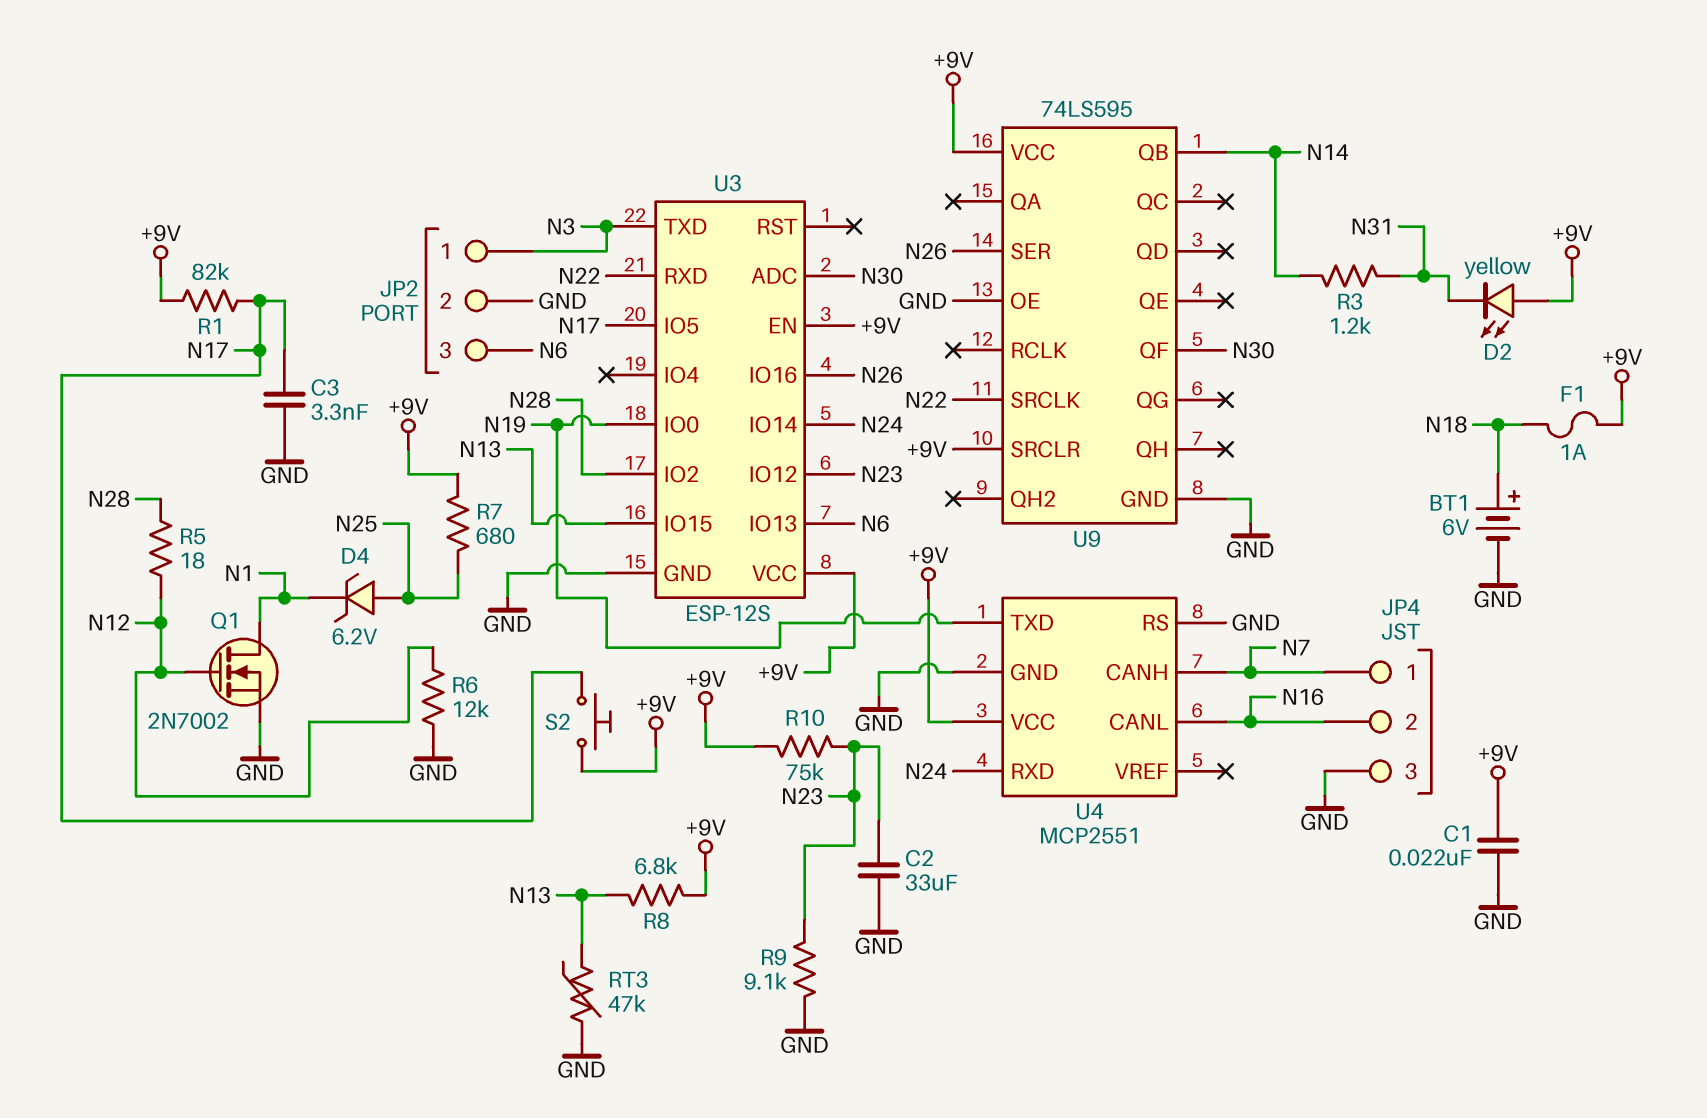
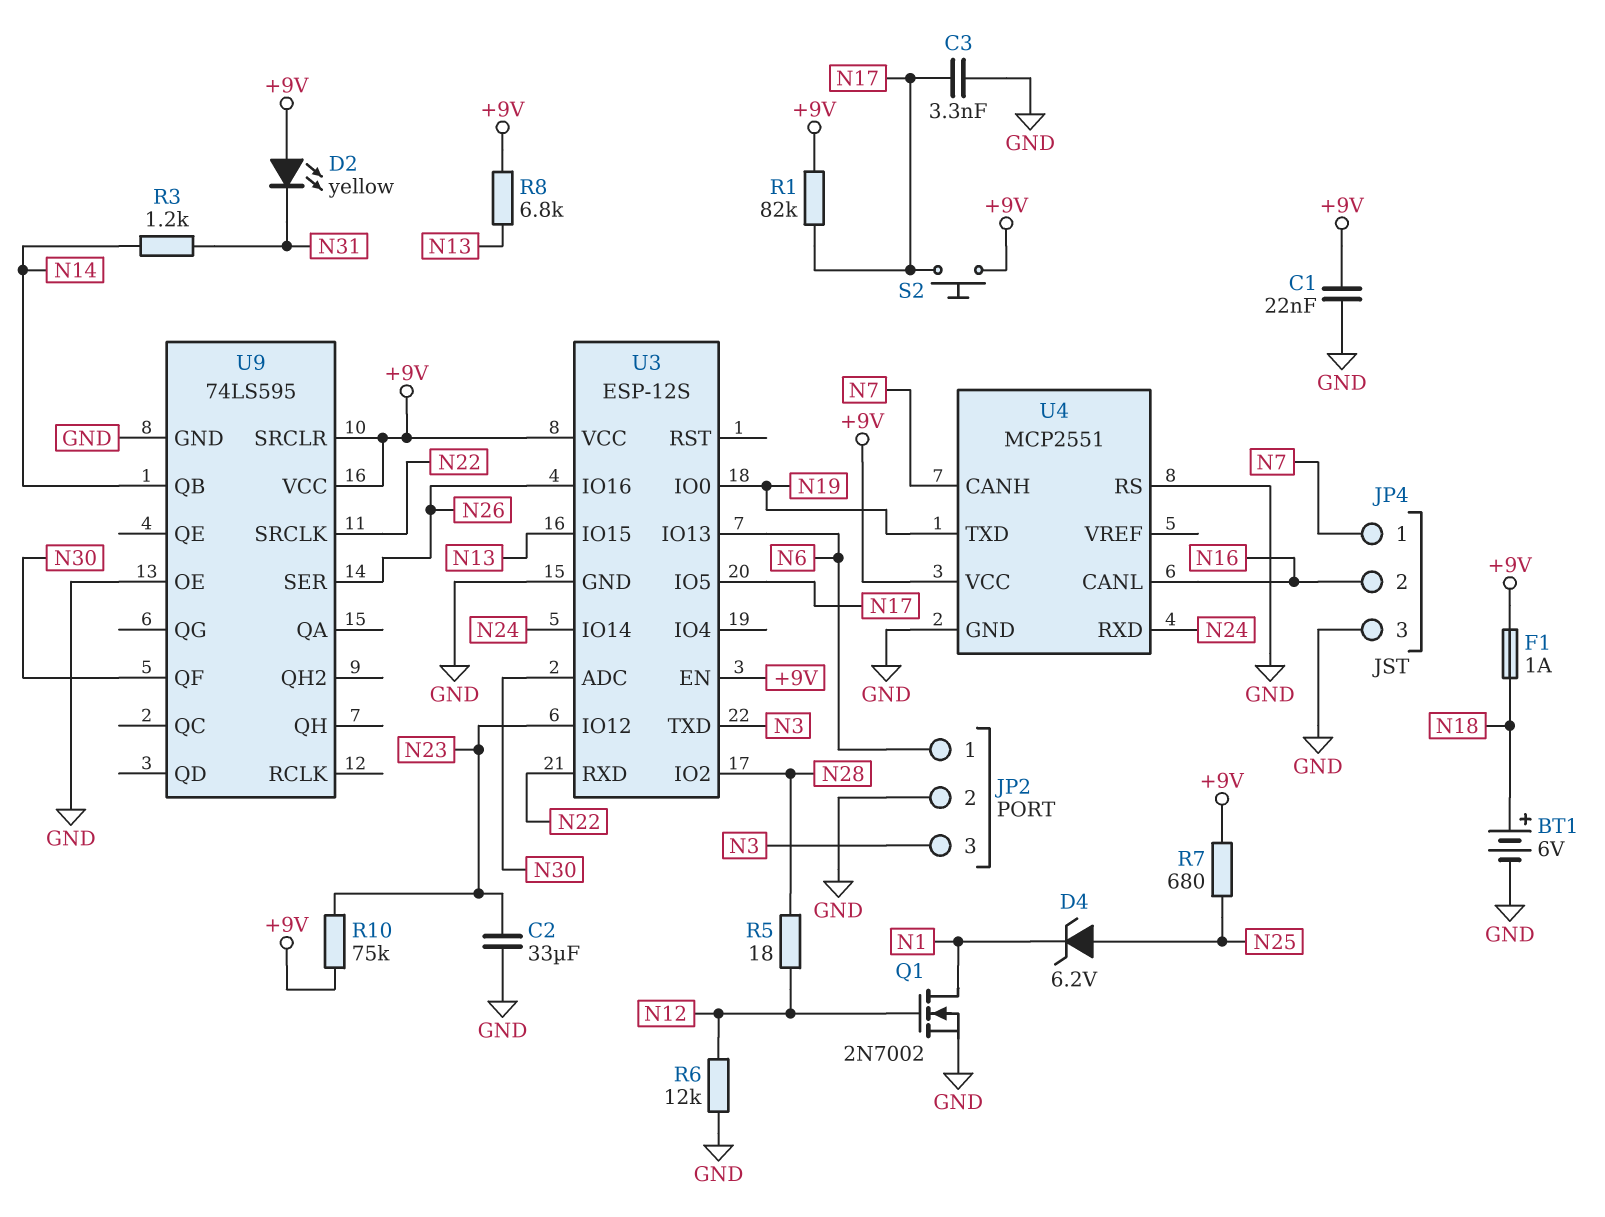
JP2 pin 1: N3 -> N6
JP2 pin 3: N6 -> N3
R9: 9.1k (GND, N23) -> none
RT3: 47k (GND, N13) -> none

